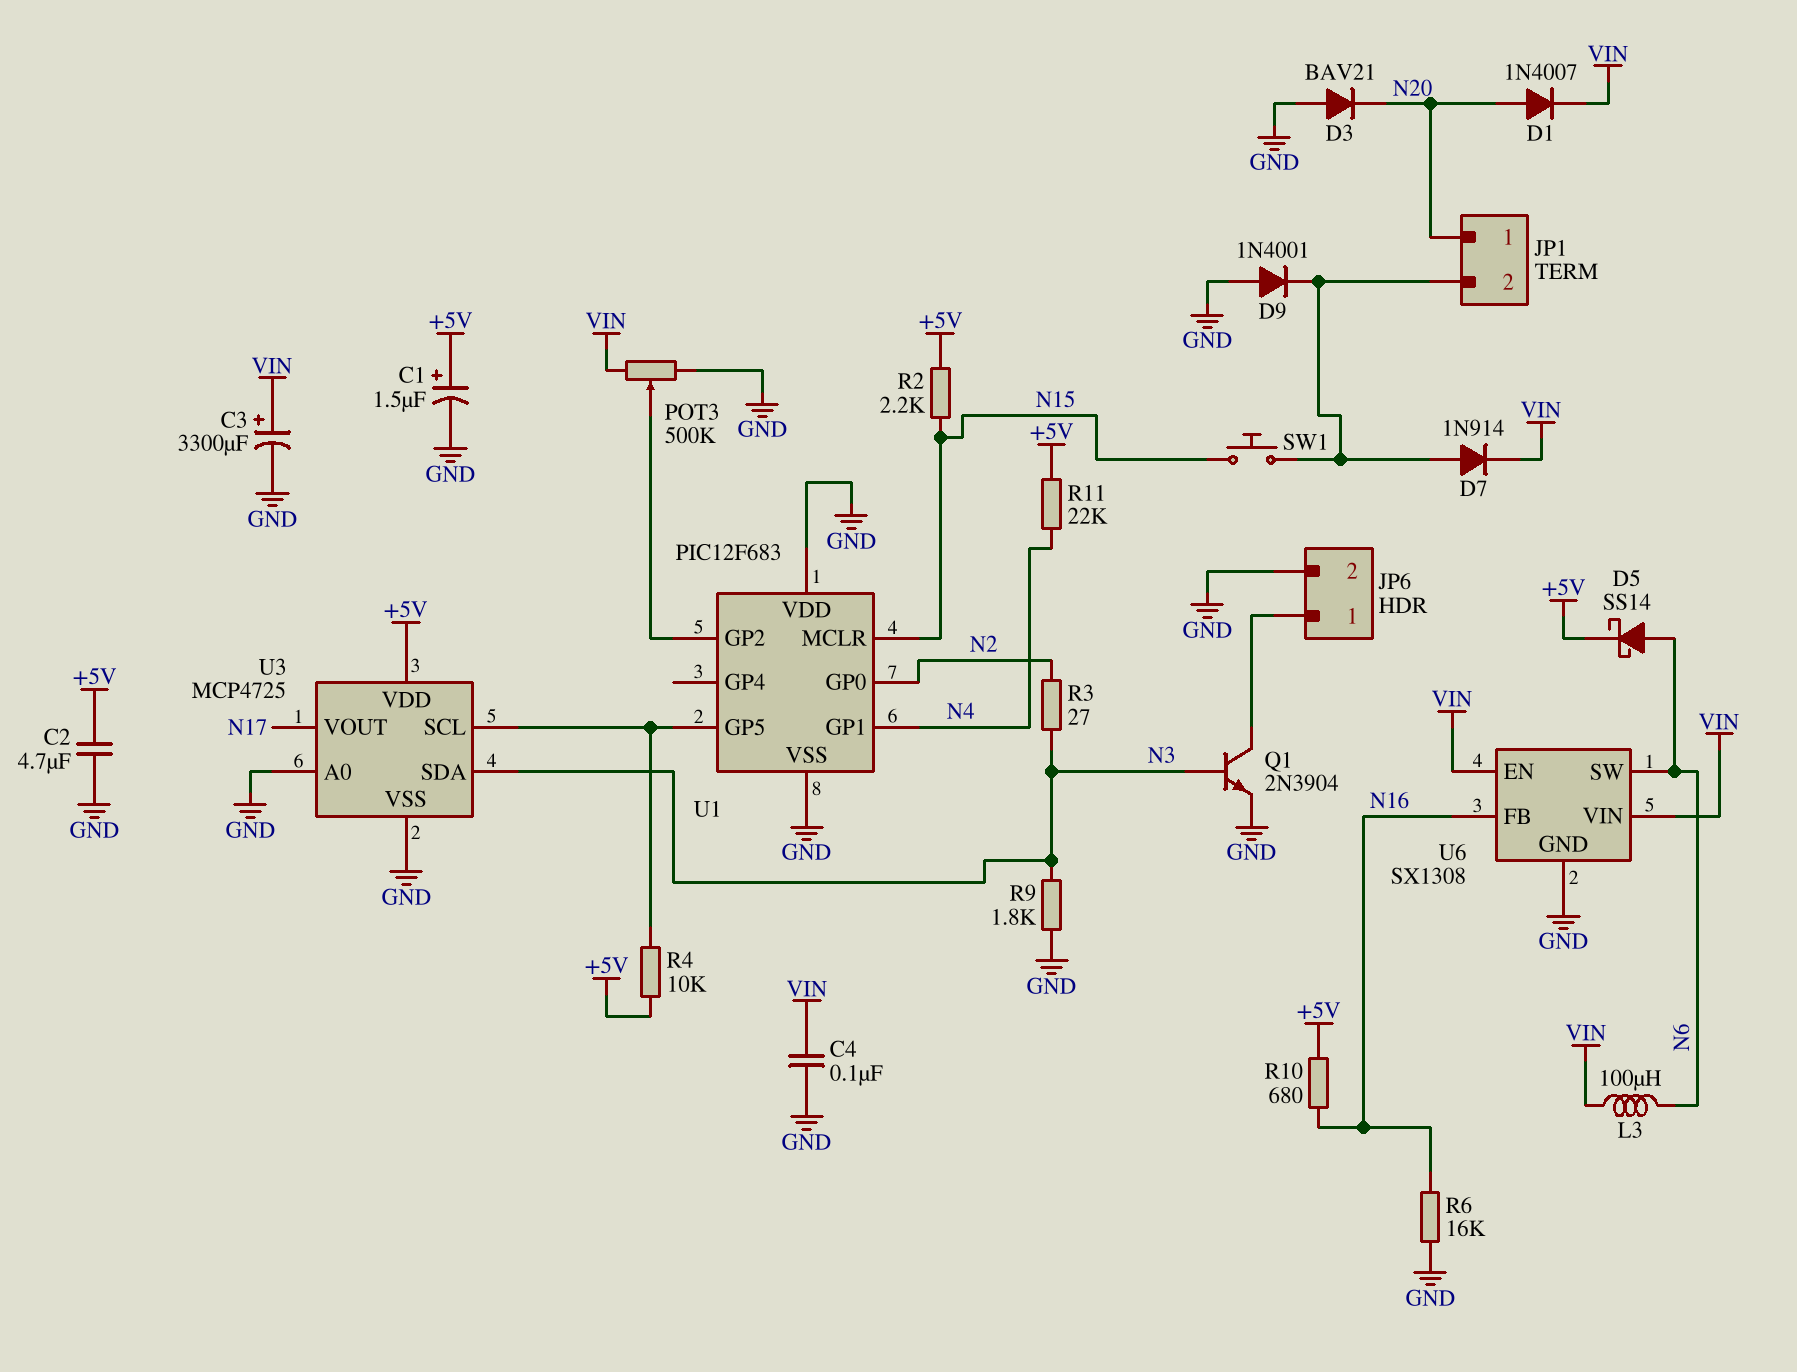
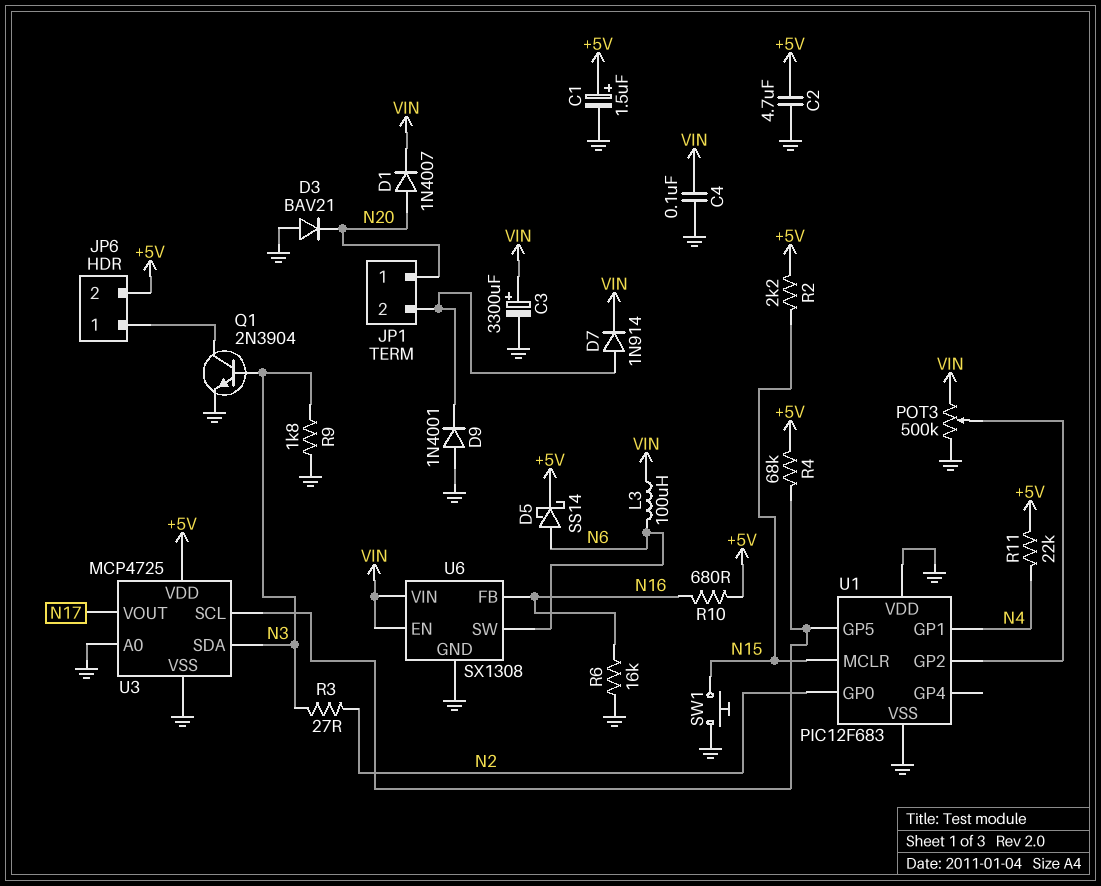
JP6 pin 2: GND -> +5V
R4: 10k (+5V, U1/GP5) -> 68k (+5V, U1/GP5)
SW1: button (JP1/2, N15) -> button (GND, N15)

